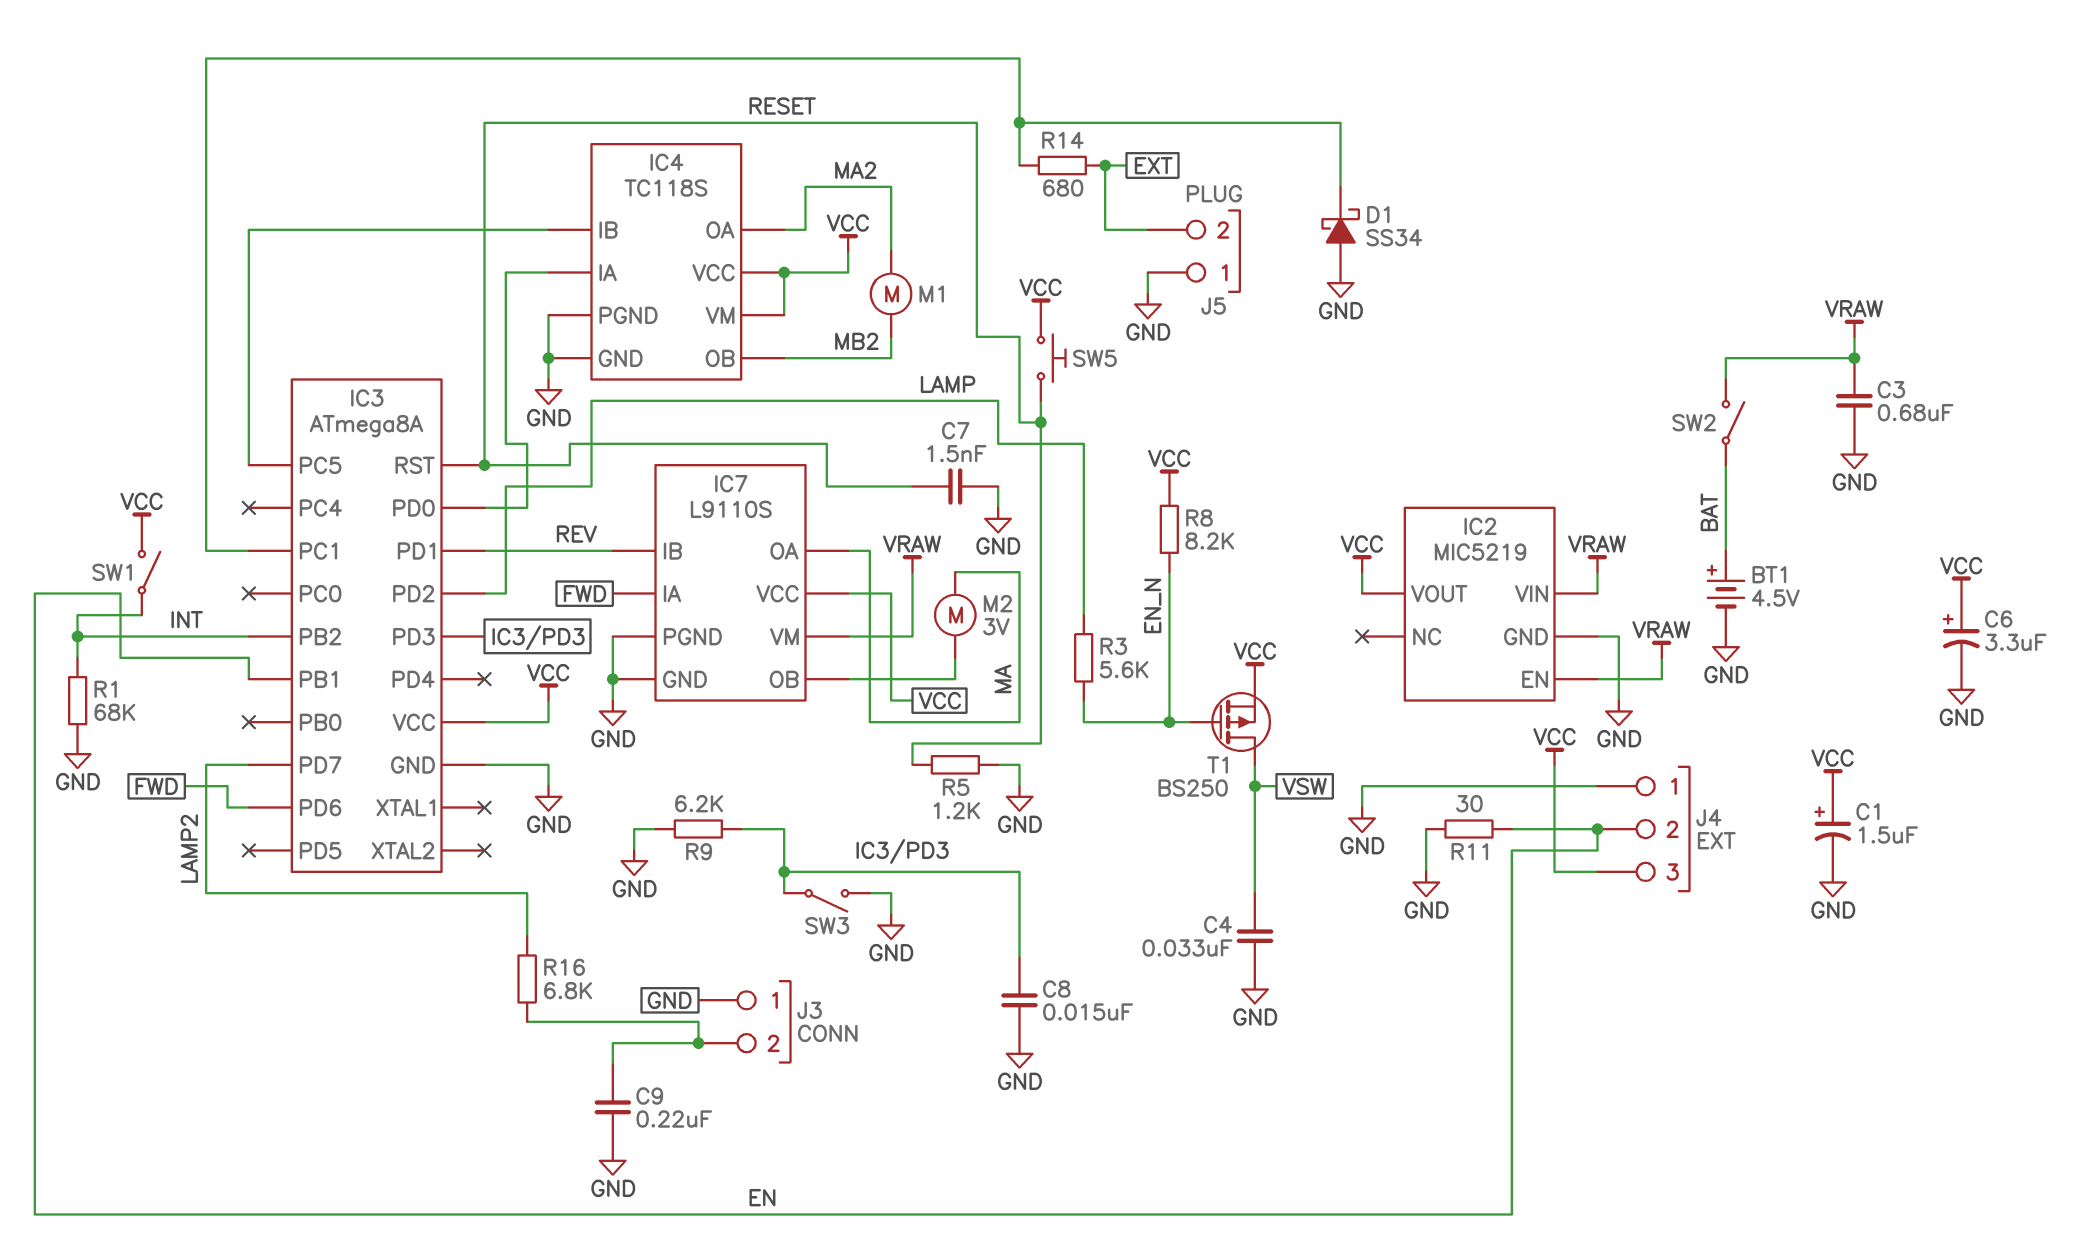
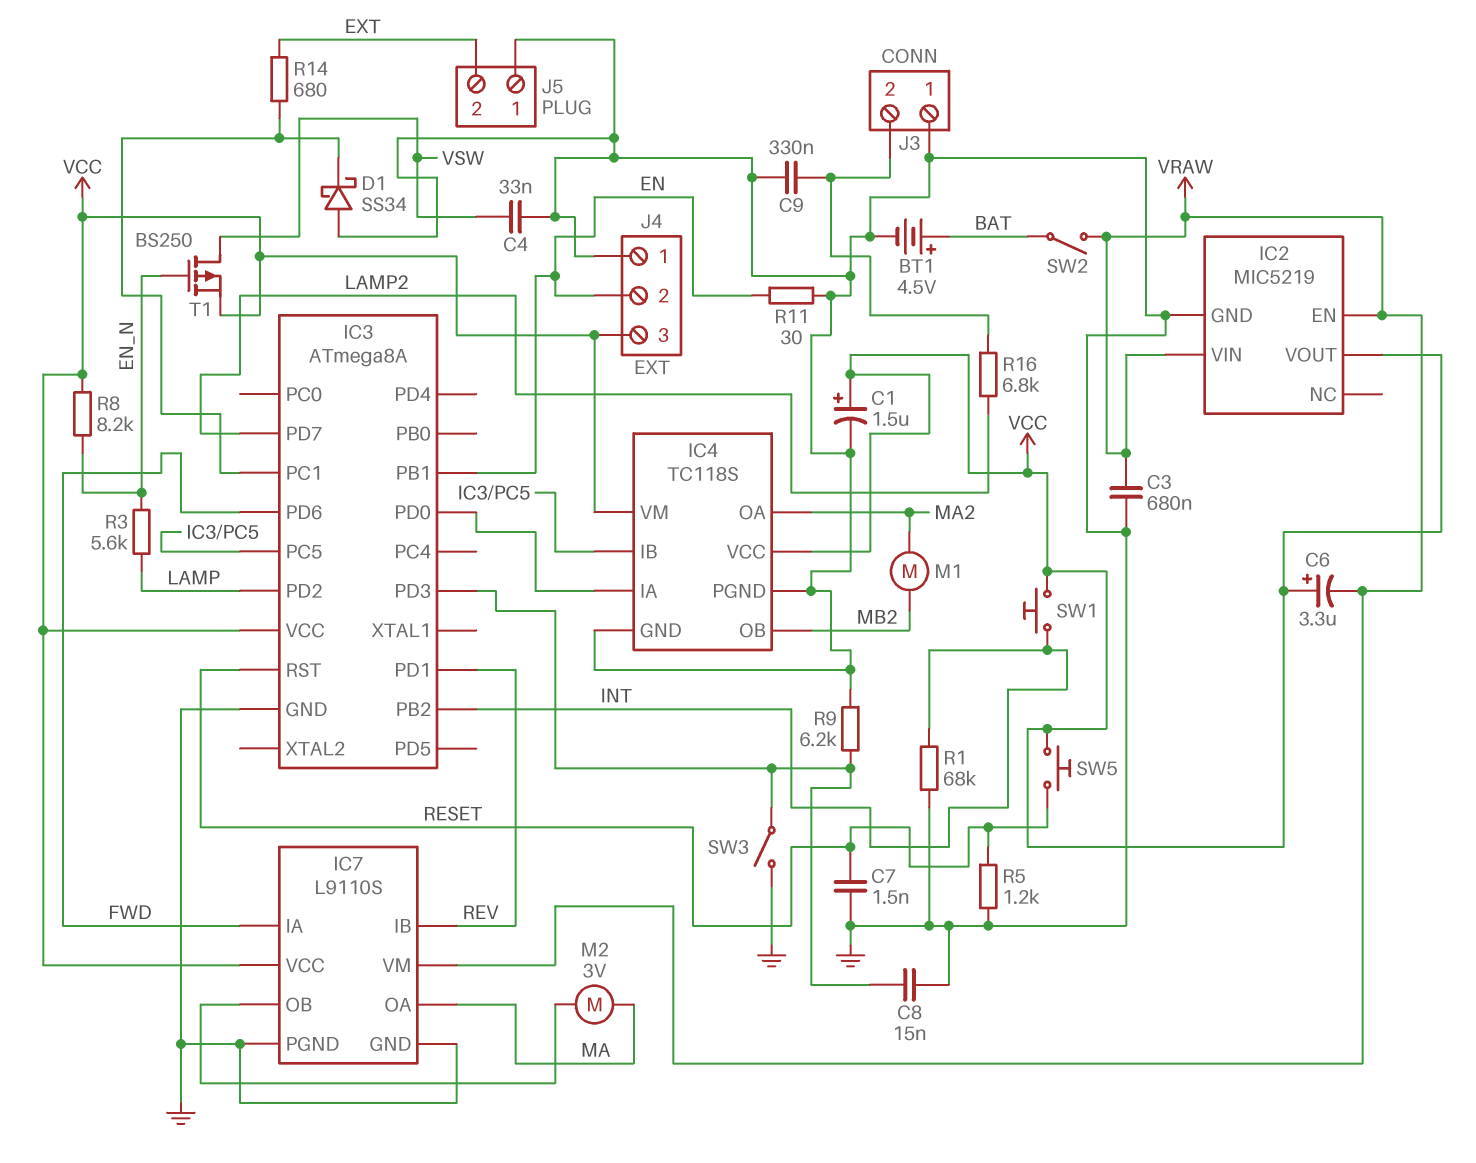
C6: 3.3uF (plus VCC, minus GND) -> 3.3uF (plus VCC, minus VRAW)
C9: 220nF (GND, J3/2) -> 330nF (GND, J3/2)
SW1: switch (INT, VCC) -> button (INT, VCC)

